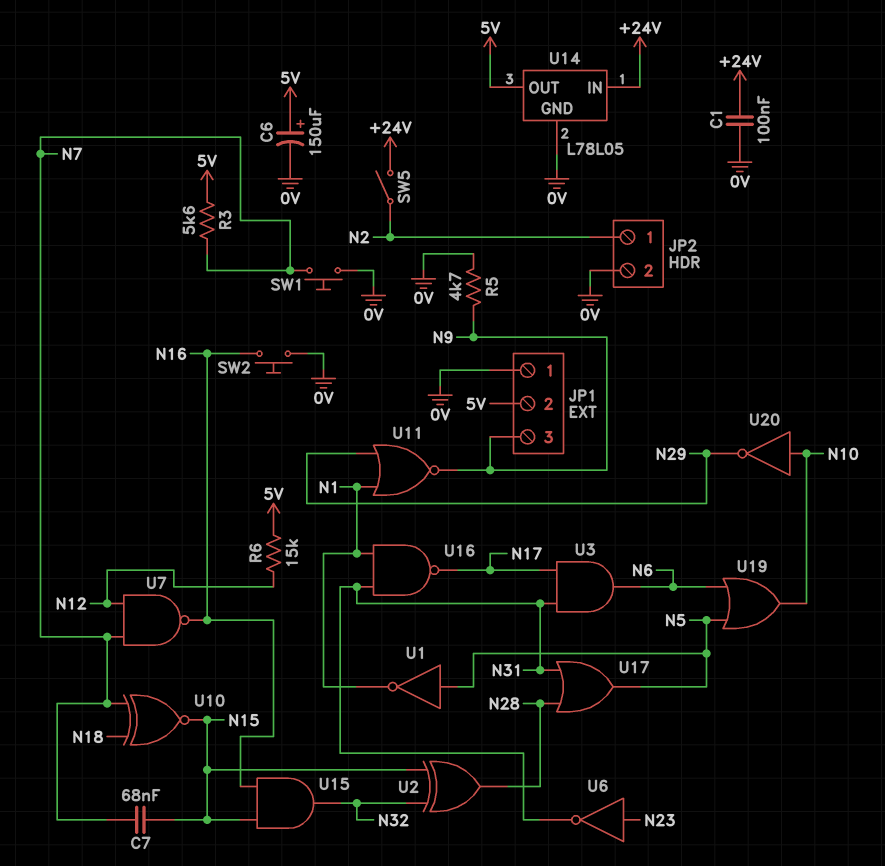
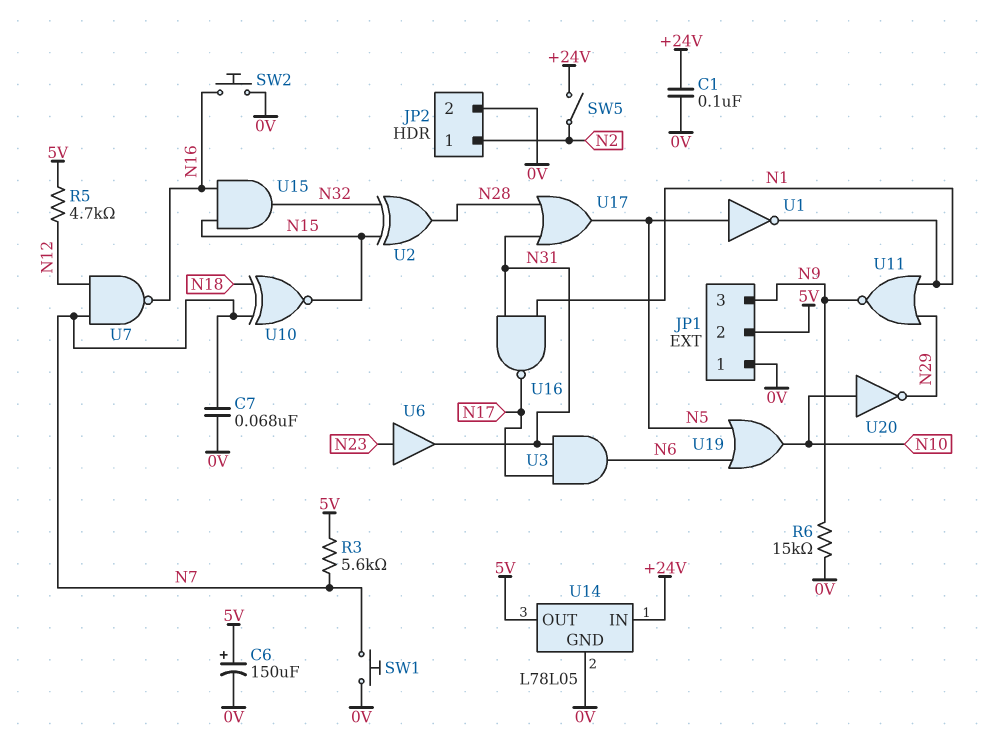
C7: 68nF (N7, N15) -> 68nF (0V, N7)
R5: 4.7k (0V, N9) -> 4.7k (5V, N12)
R6: 15k (5V, N12) -> 15k (0V, N9)
U6: NOT (in N23, out N31) -> buffer (in N23, out N31)

